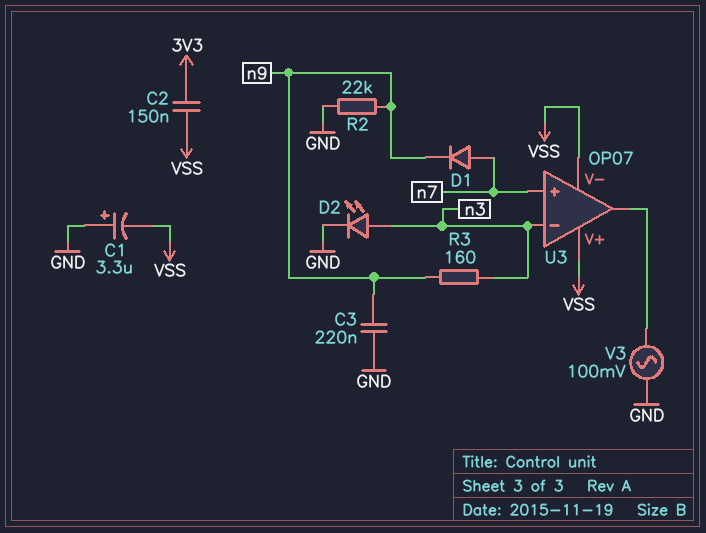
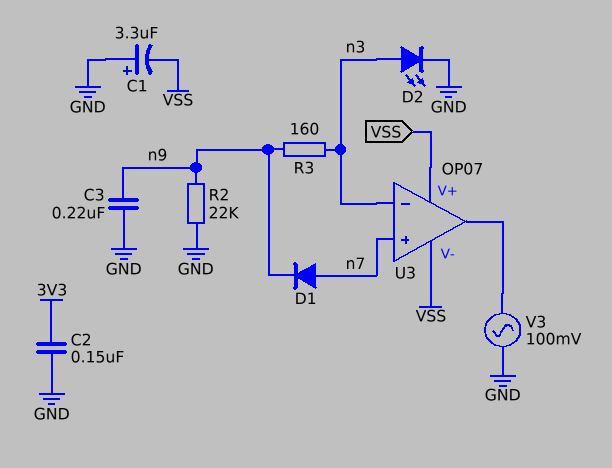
C2: 150nF (3V3, VSS) -> 150nF (3V3, GND)

